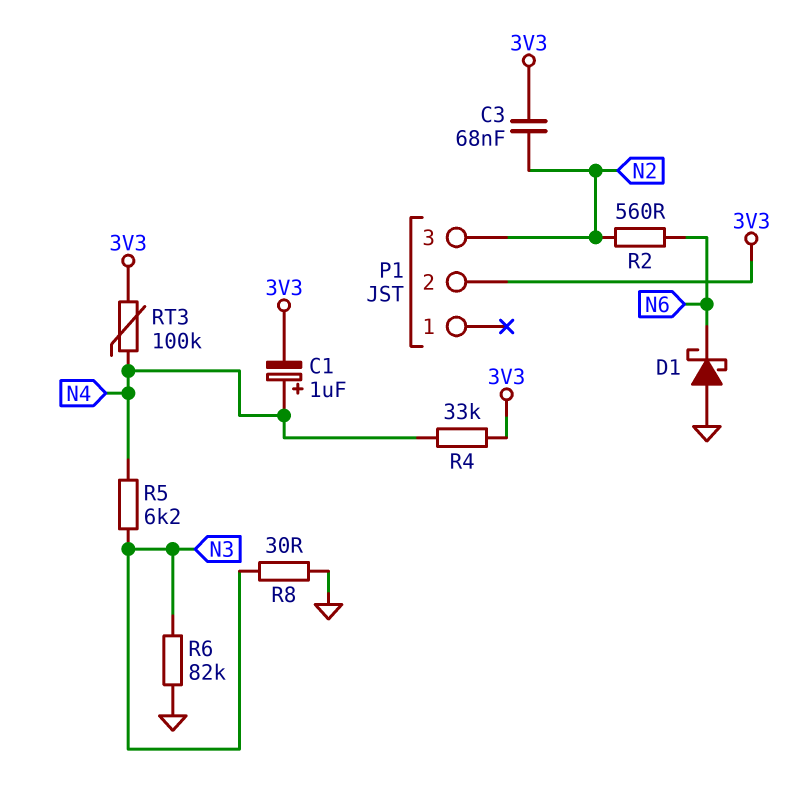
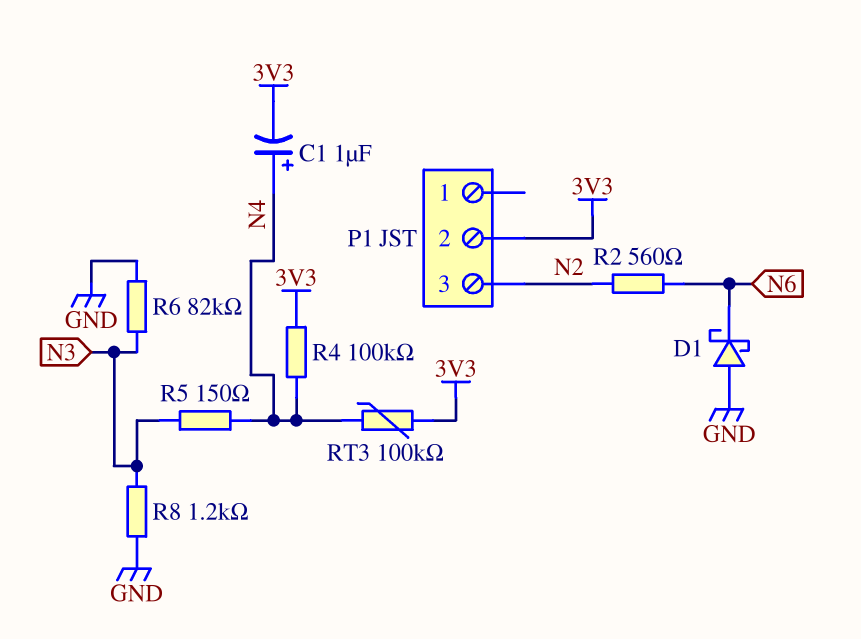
C3: 68nF (3V3, N2) -> none
R4: 33k (3V3, N4) -> 100k (3V3, N4)
R5: 6.2k (N3, N4) -> 150 (N3, N4)
R8: 30 (GND, N3) -> 1.2k (GND, N3)

